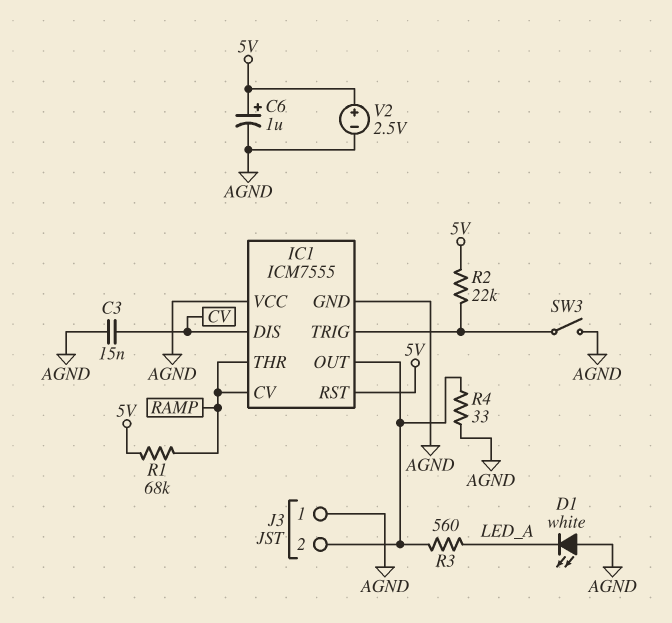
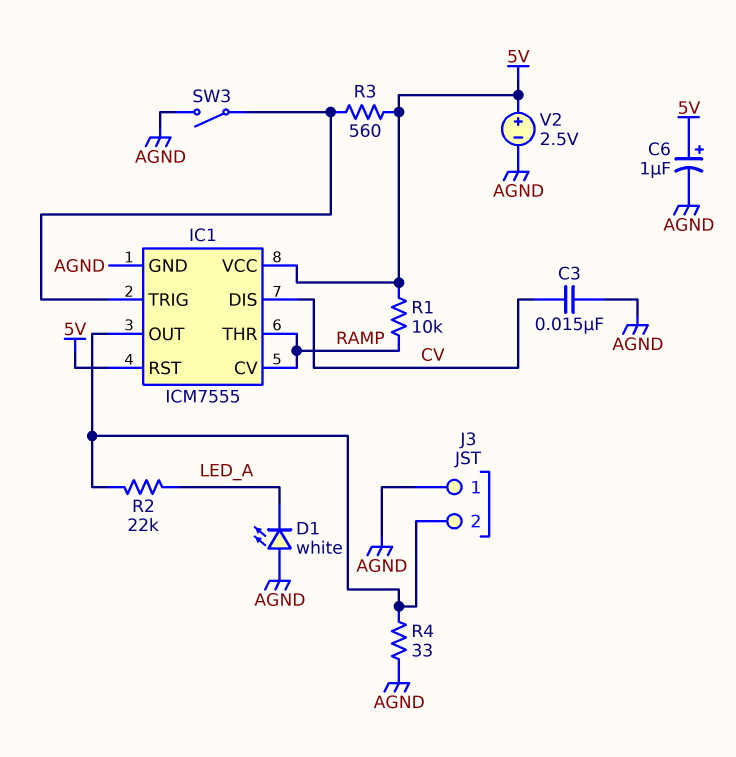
IC1 pin VCC: AGND -> 5V
R1: 68k (5V, RAMP) -> 10k (5V, RAMP)
R2: 22k (5V, IC1/TRIG) -> 22k (IC1/OUT, LED_A)
R3: 560 (IC1/OUT, LED_A) -> 560 (5V, IC1/TRIG)

